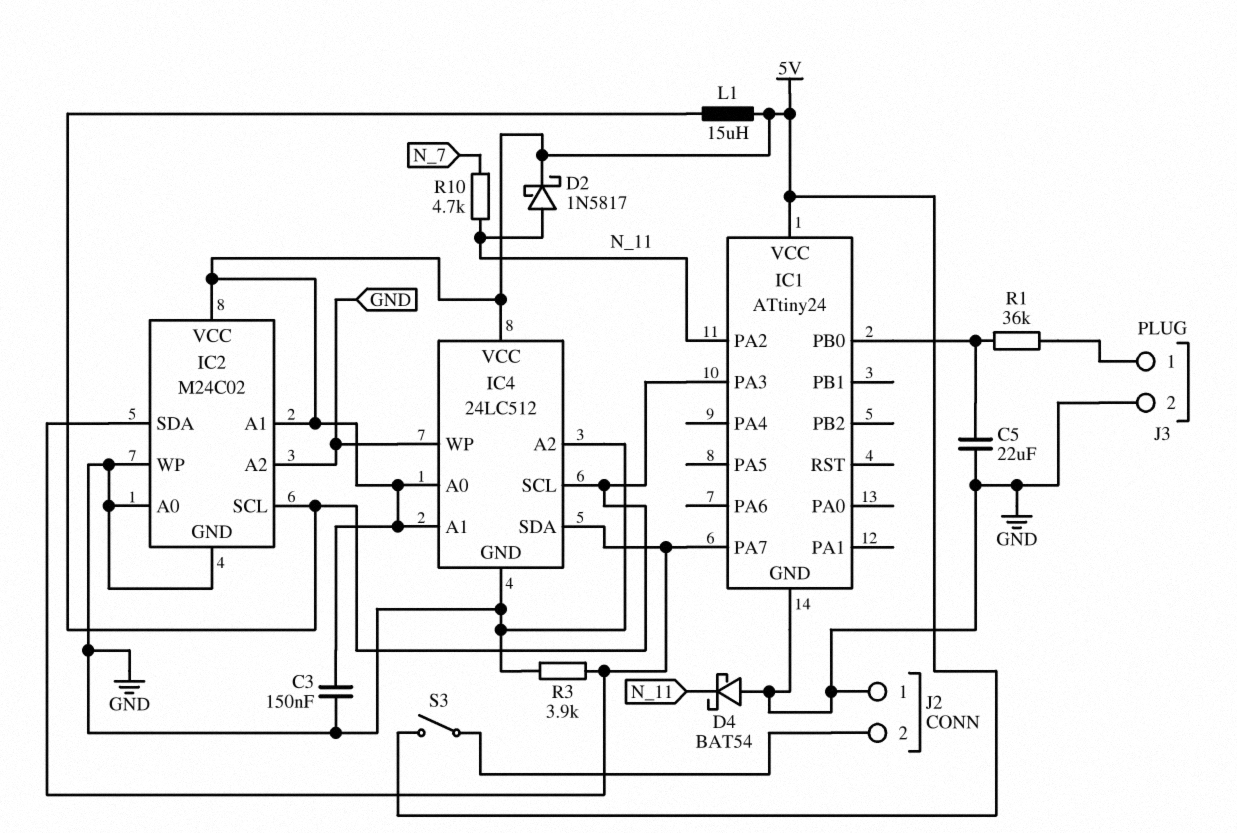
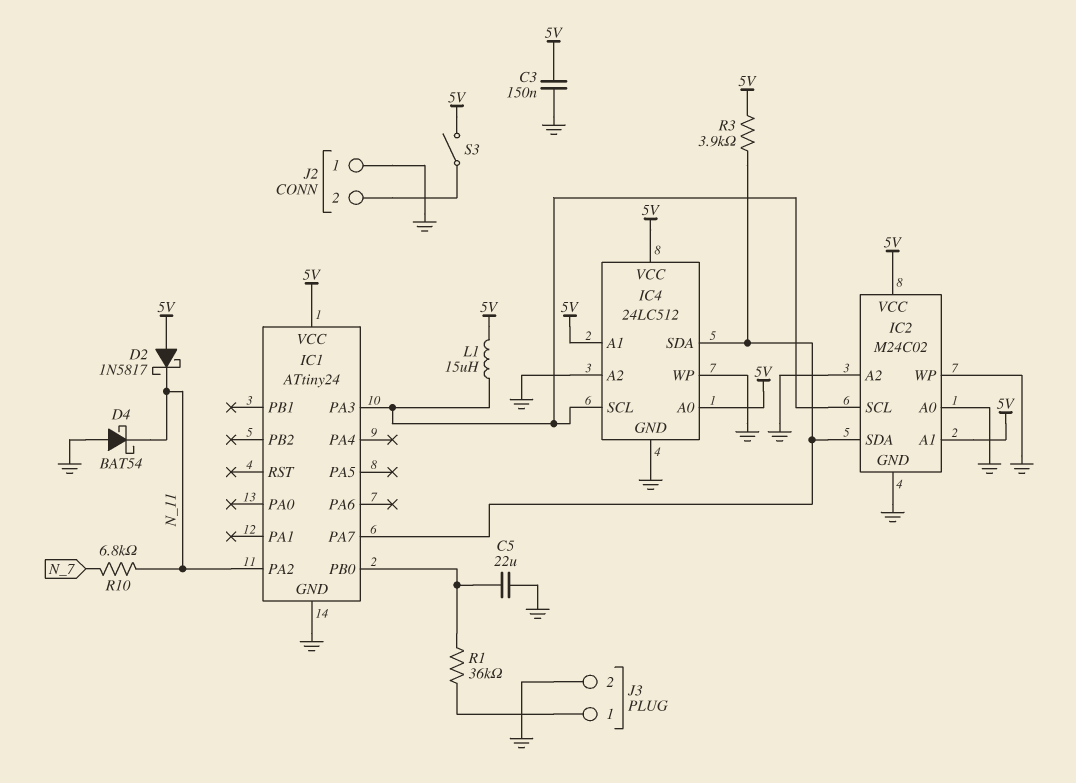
D2: schottky 1N5817 (A N_11, K 5V) -> schottky 1N5817 (A 5V, K N_11)
R3: 3.9k (GND, IC1/PA7) -> 3.9k (5V, IC1/PA7)
R10: 4.7k (N_7, N_11) -> 6.8k (N_7, N_11)

